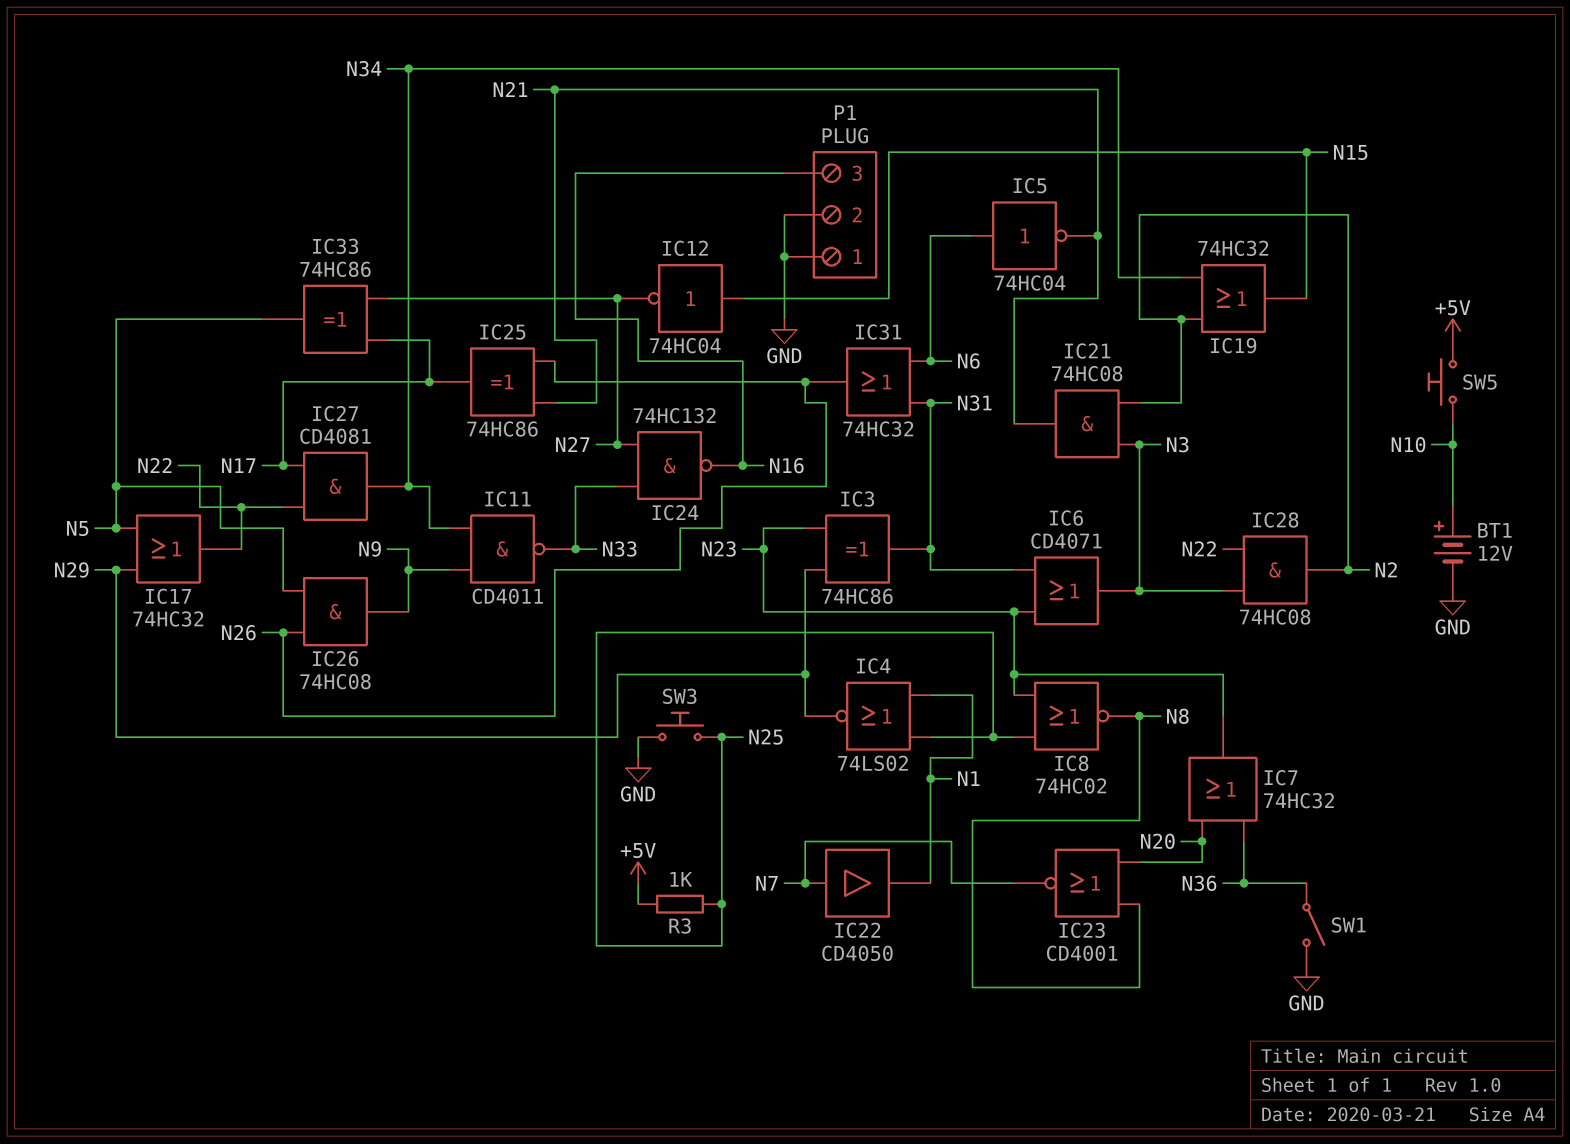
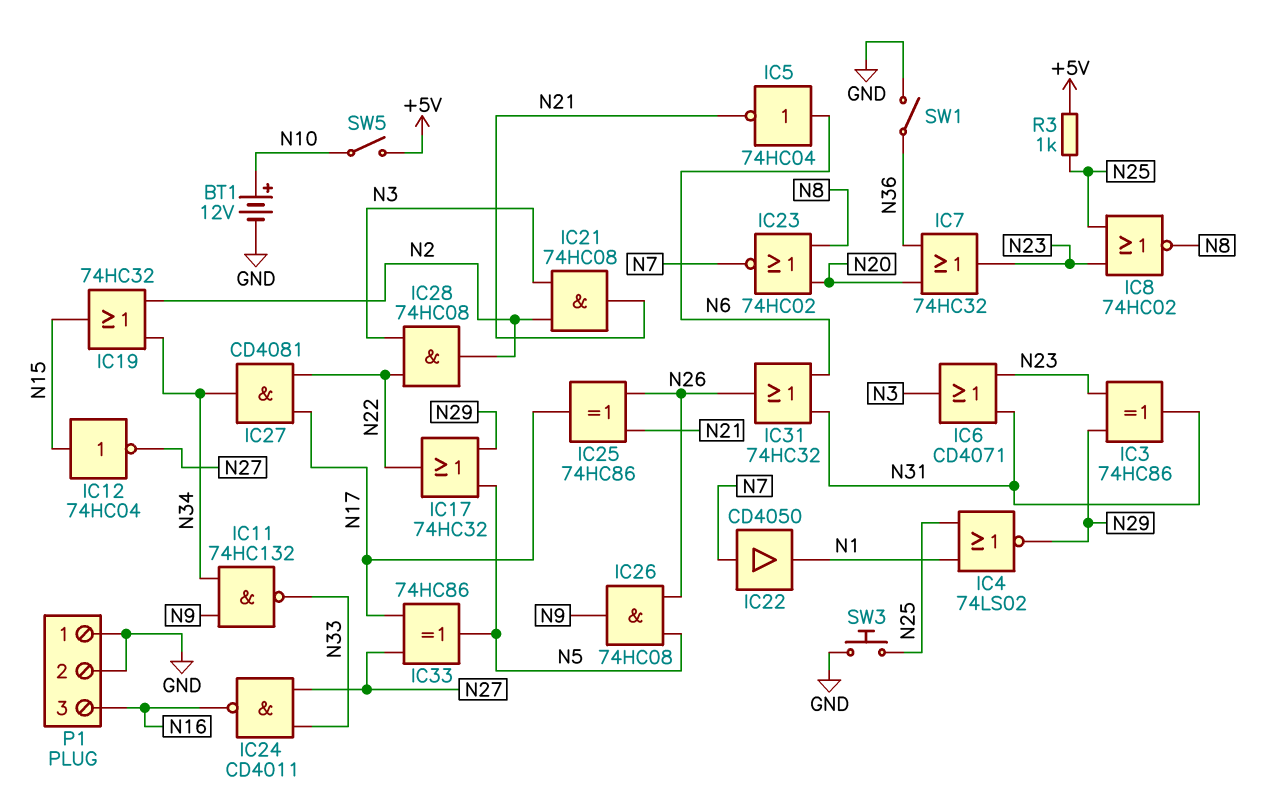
IC11: NAND CD4011 (in N9, in N34, out N33) -> NAND 74HC132 (in N9, in N34, out N33)
IC23: NOR CD4001 (in N8, in N20, out N7) -> NOR 74HC02 (in N8, in N20, out N7)
IC24: NAND 74HC132 (in N27, in N33, out N16) -> NAND CD4011 (in N27, in N33, out N16)
SW5: button (+5V, N10) -> switch (+5V, N10)

